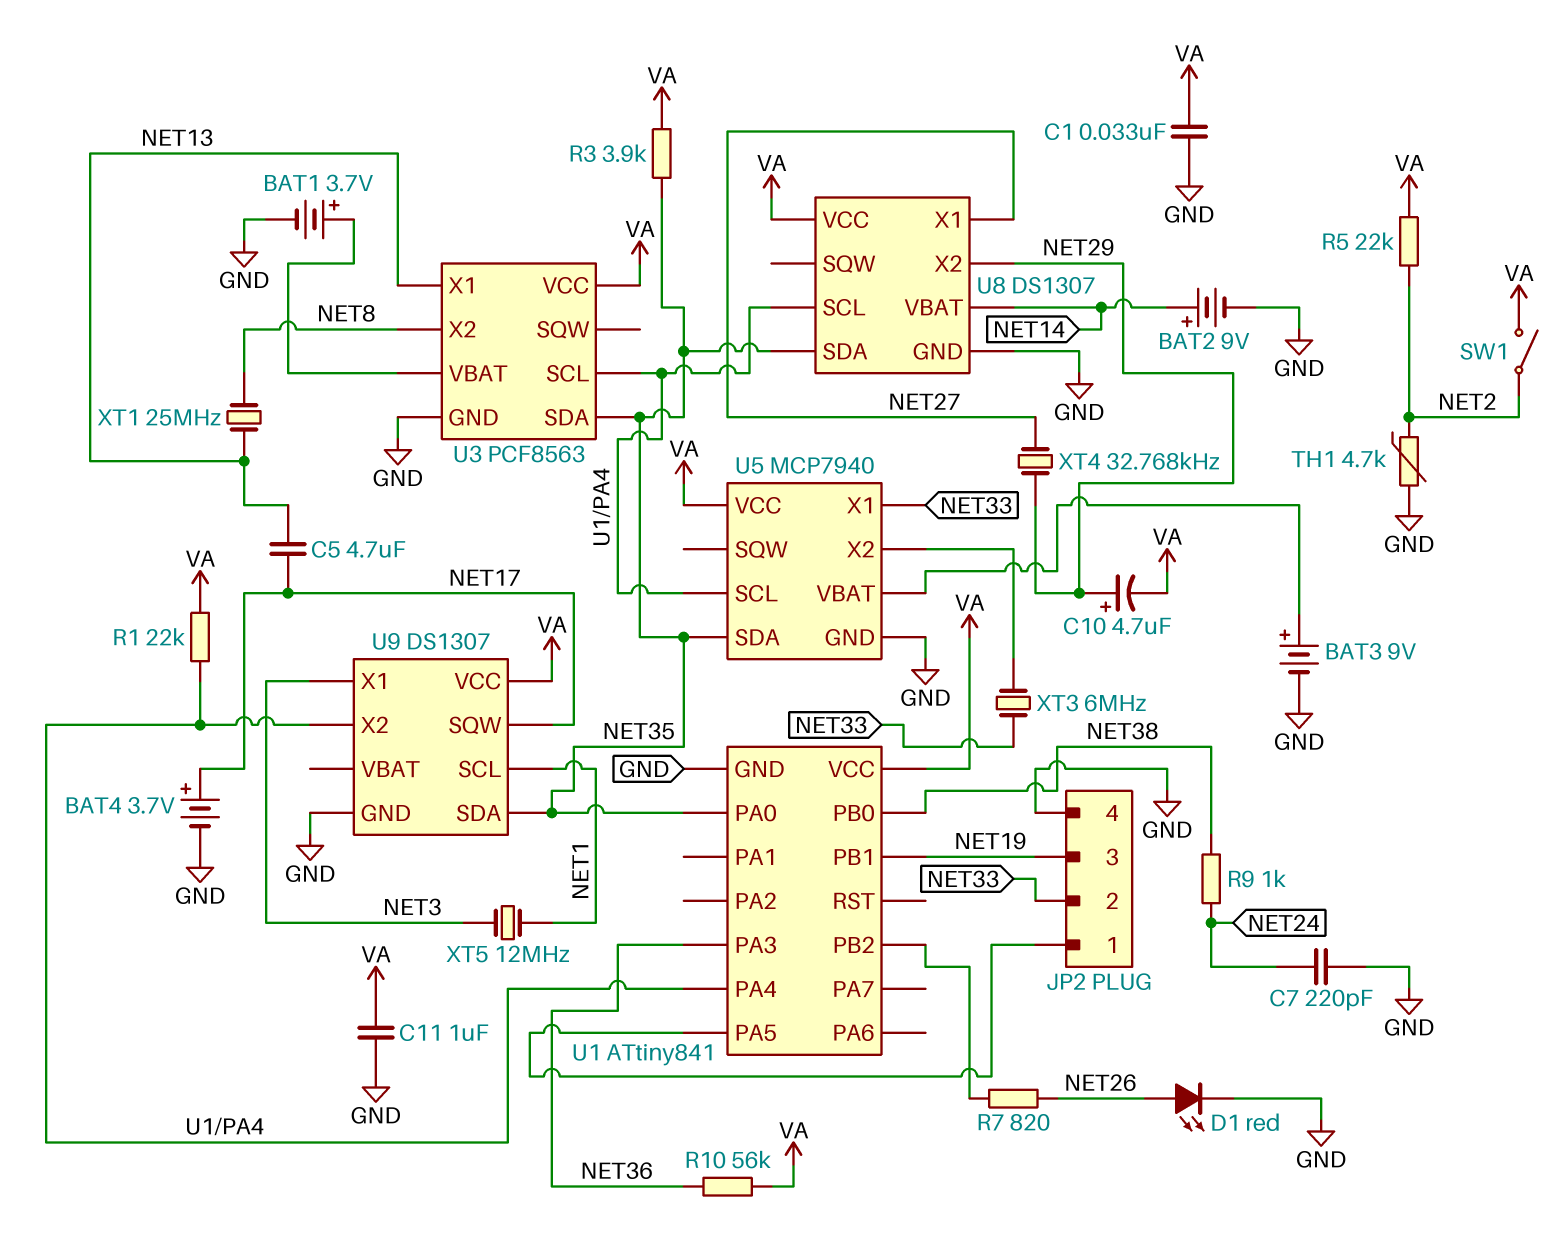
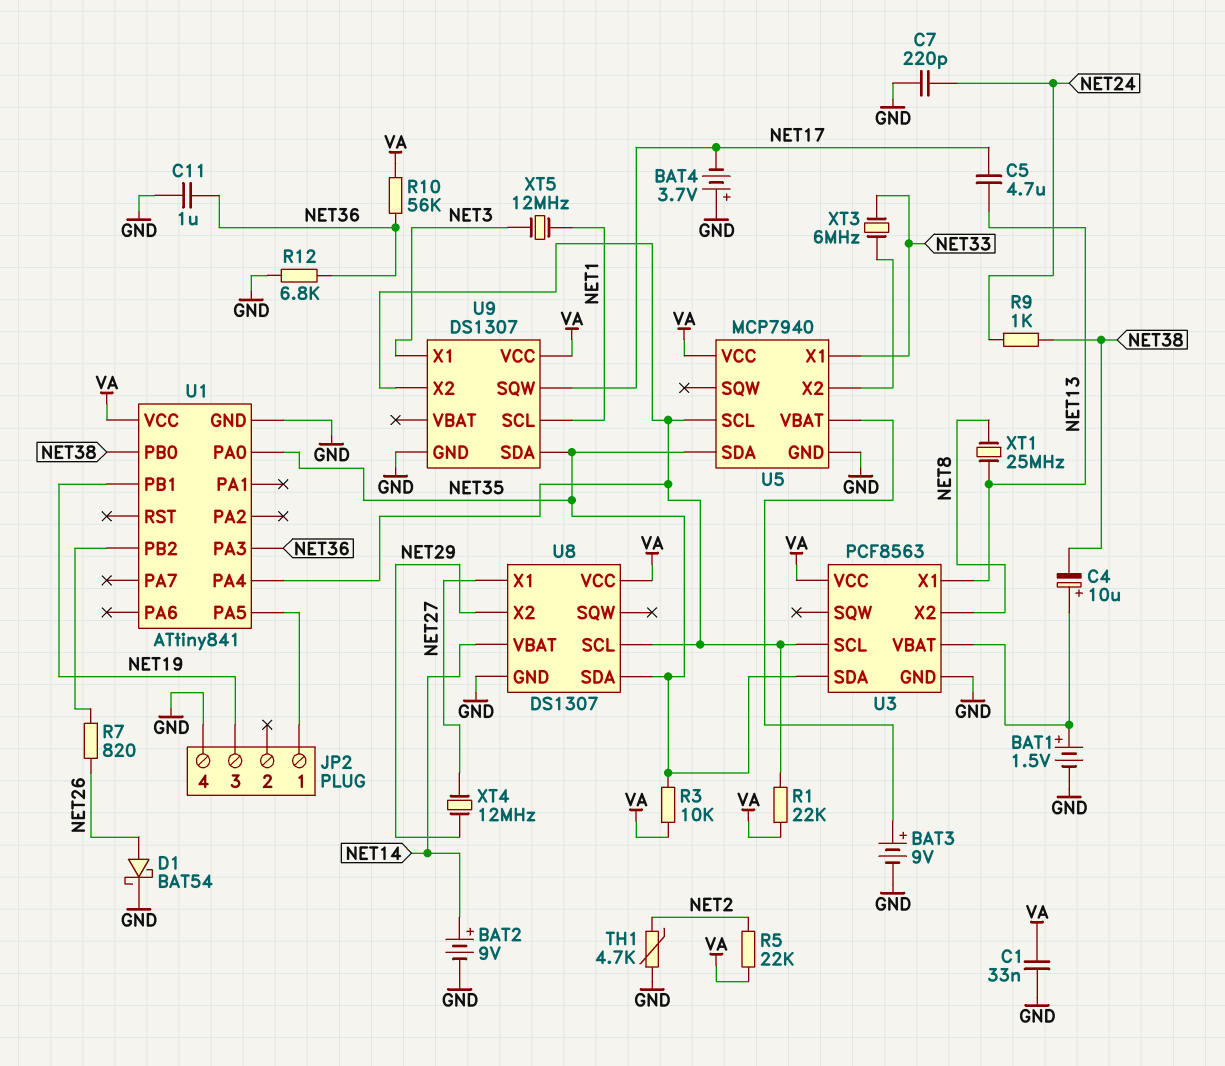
BAT1: 3.7V (plus U3/VBAT, minus GND) -> 1.5V (plus U3/VBAT, minus GND)
BAT4: 3.7V (plus NET17, minus GND) -> 3.7V (plus GND, minus NET17)
C4: none -> 10uF (plus U3/VBAT, minus NET38)
C10: 4.7uF (plus NET29, minus VA) -> none
C11: 1uF (GND, VA) -> 1uF (GND, NET36)
D1: LED red (A NET26, K GND) -> schottky BAT54 (A NET26, K GND)
JP2 pin 2: NET33 -> none
R3: 3.9k (NET35, VA) -> 10k (NET35, VA)
R12: none -> 6.8k (GND, NET36)
SW1: switch (NET2, VA) -> none
XT4: 32.768kHz (NET27, NET29) -> 12MHz (NET27, NET29)

